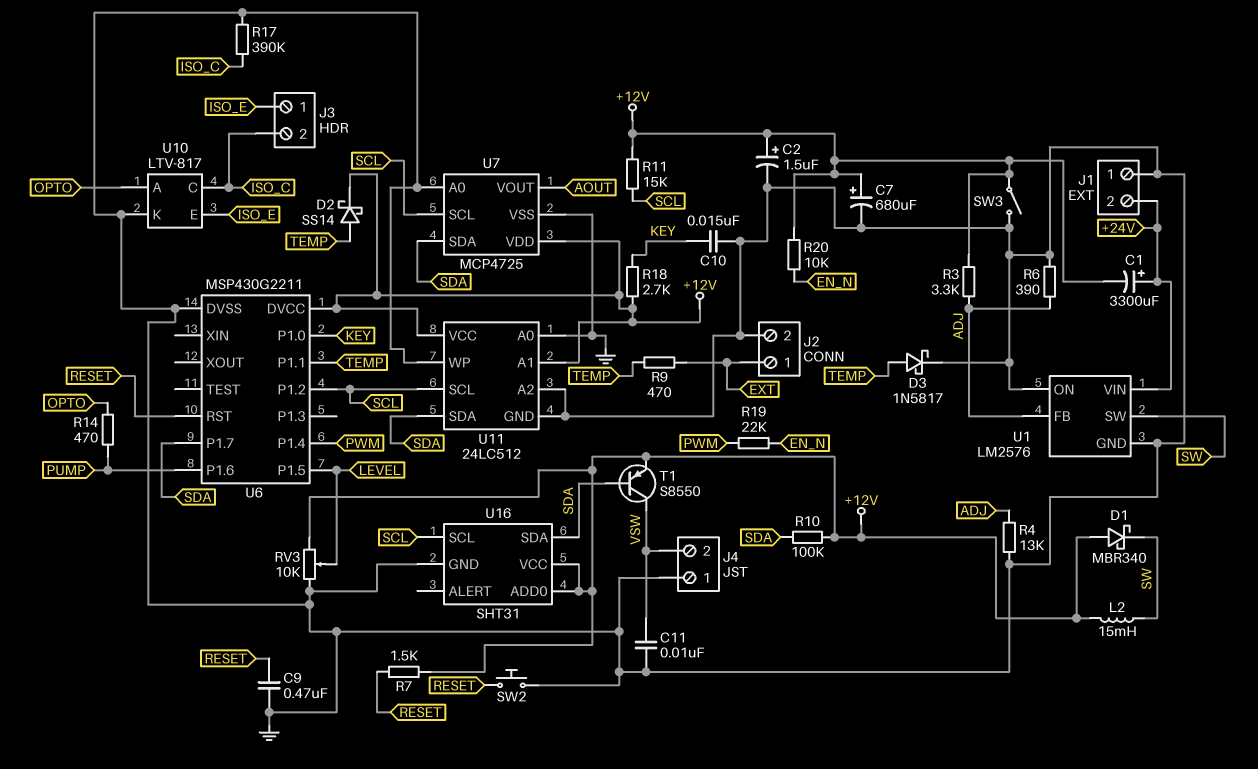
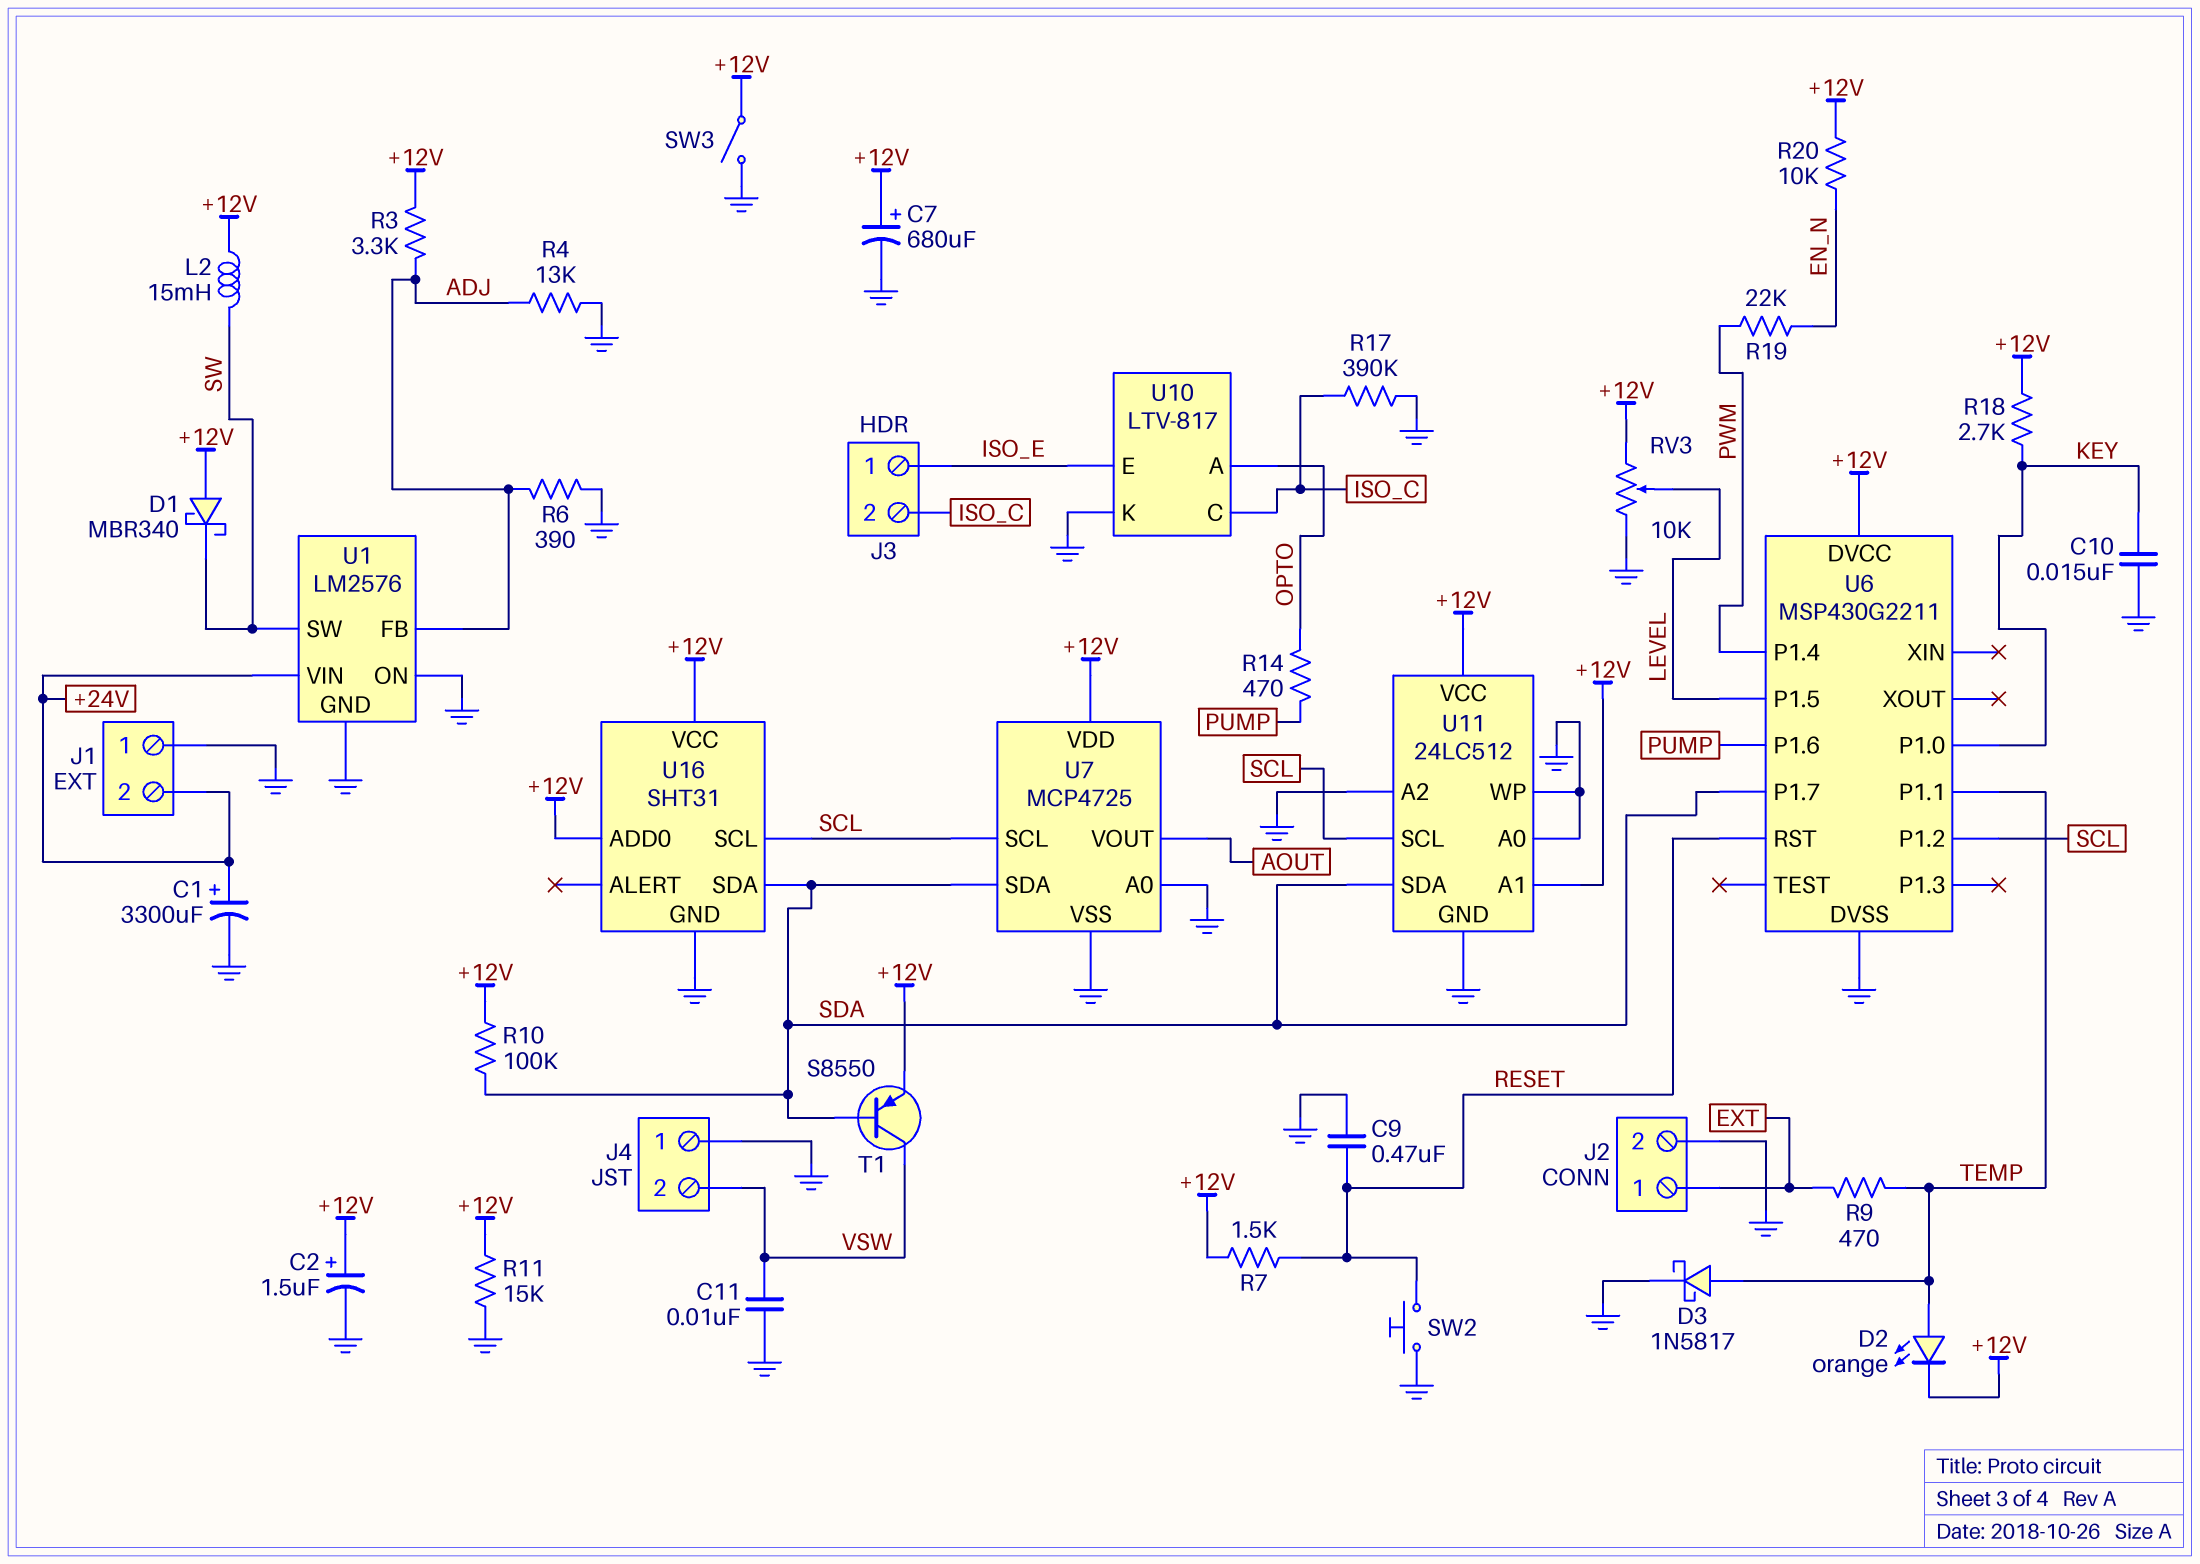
C1: 3300uF (plus +24V, minus +12V) -> 3300uF (plus +24V, minus GND)
D2: schottky SS14 (A TEMP, K +12V) -> LED orange (A TEMP, K +12V)
R11: 15k (+12V, SCL) -> 15k (+12V, GND)

